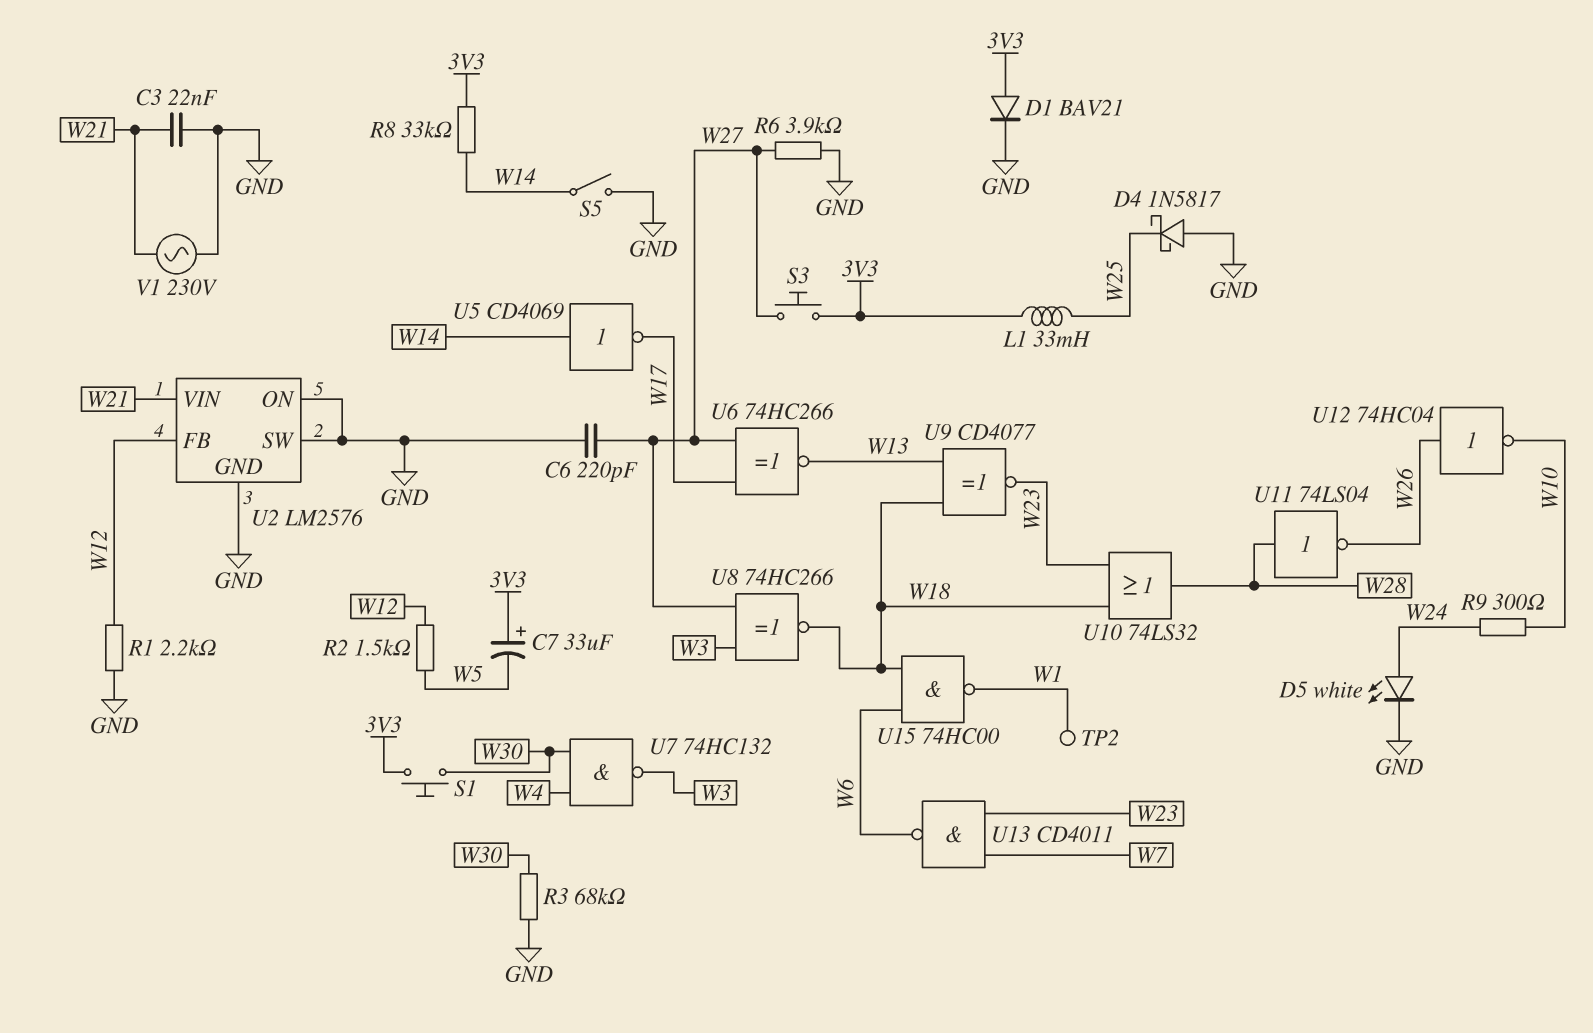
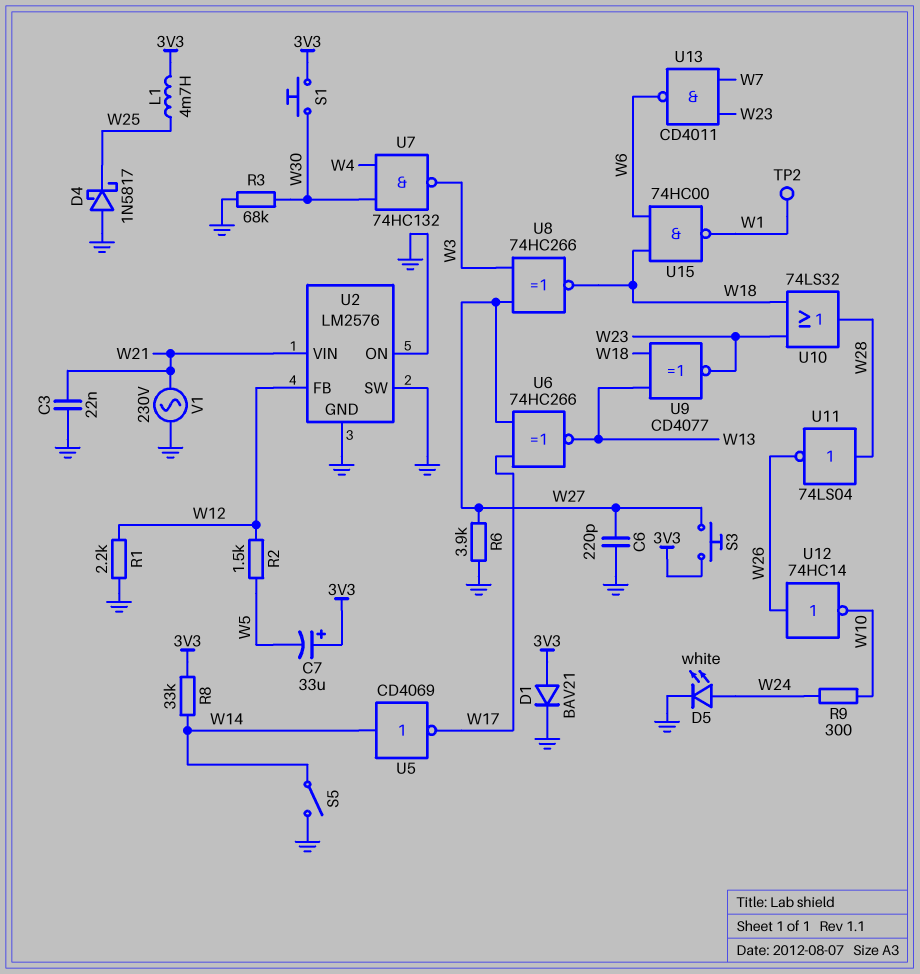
L1: 33mH (3V3, W25) -> 4.7mH (3V3, W25)
U12: NOT 74HC04 (in W26, out W10) -> NOT 74HC14 (in W26, out W10)

